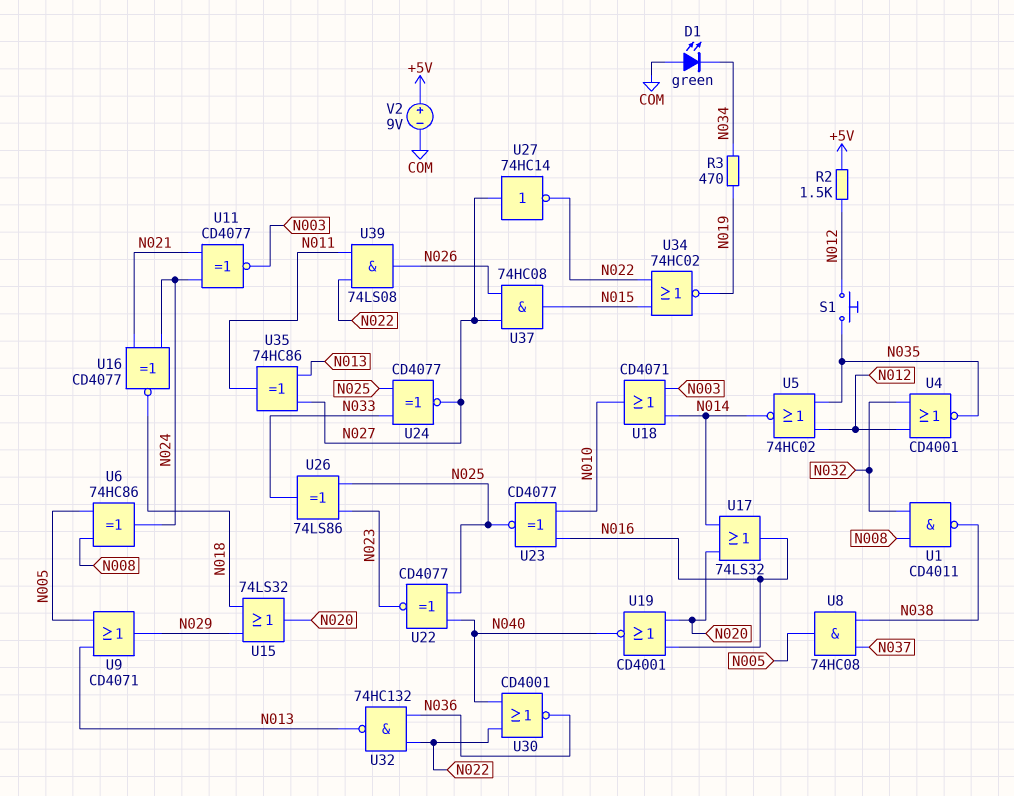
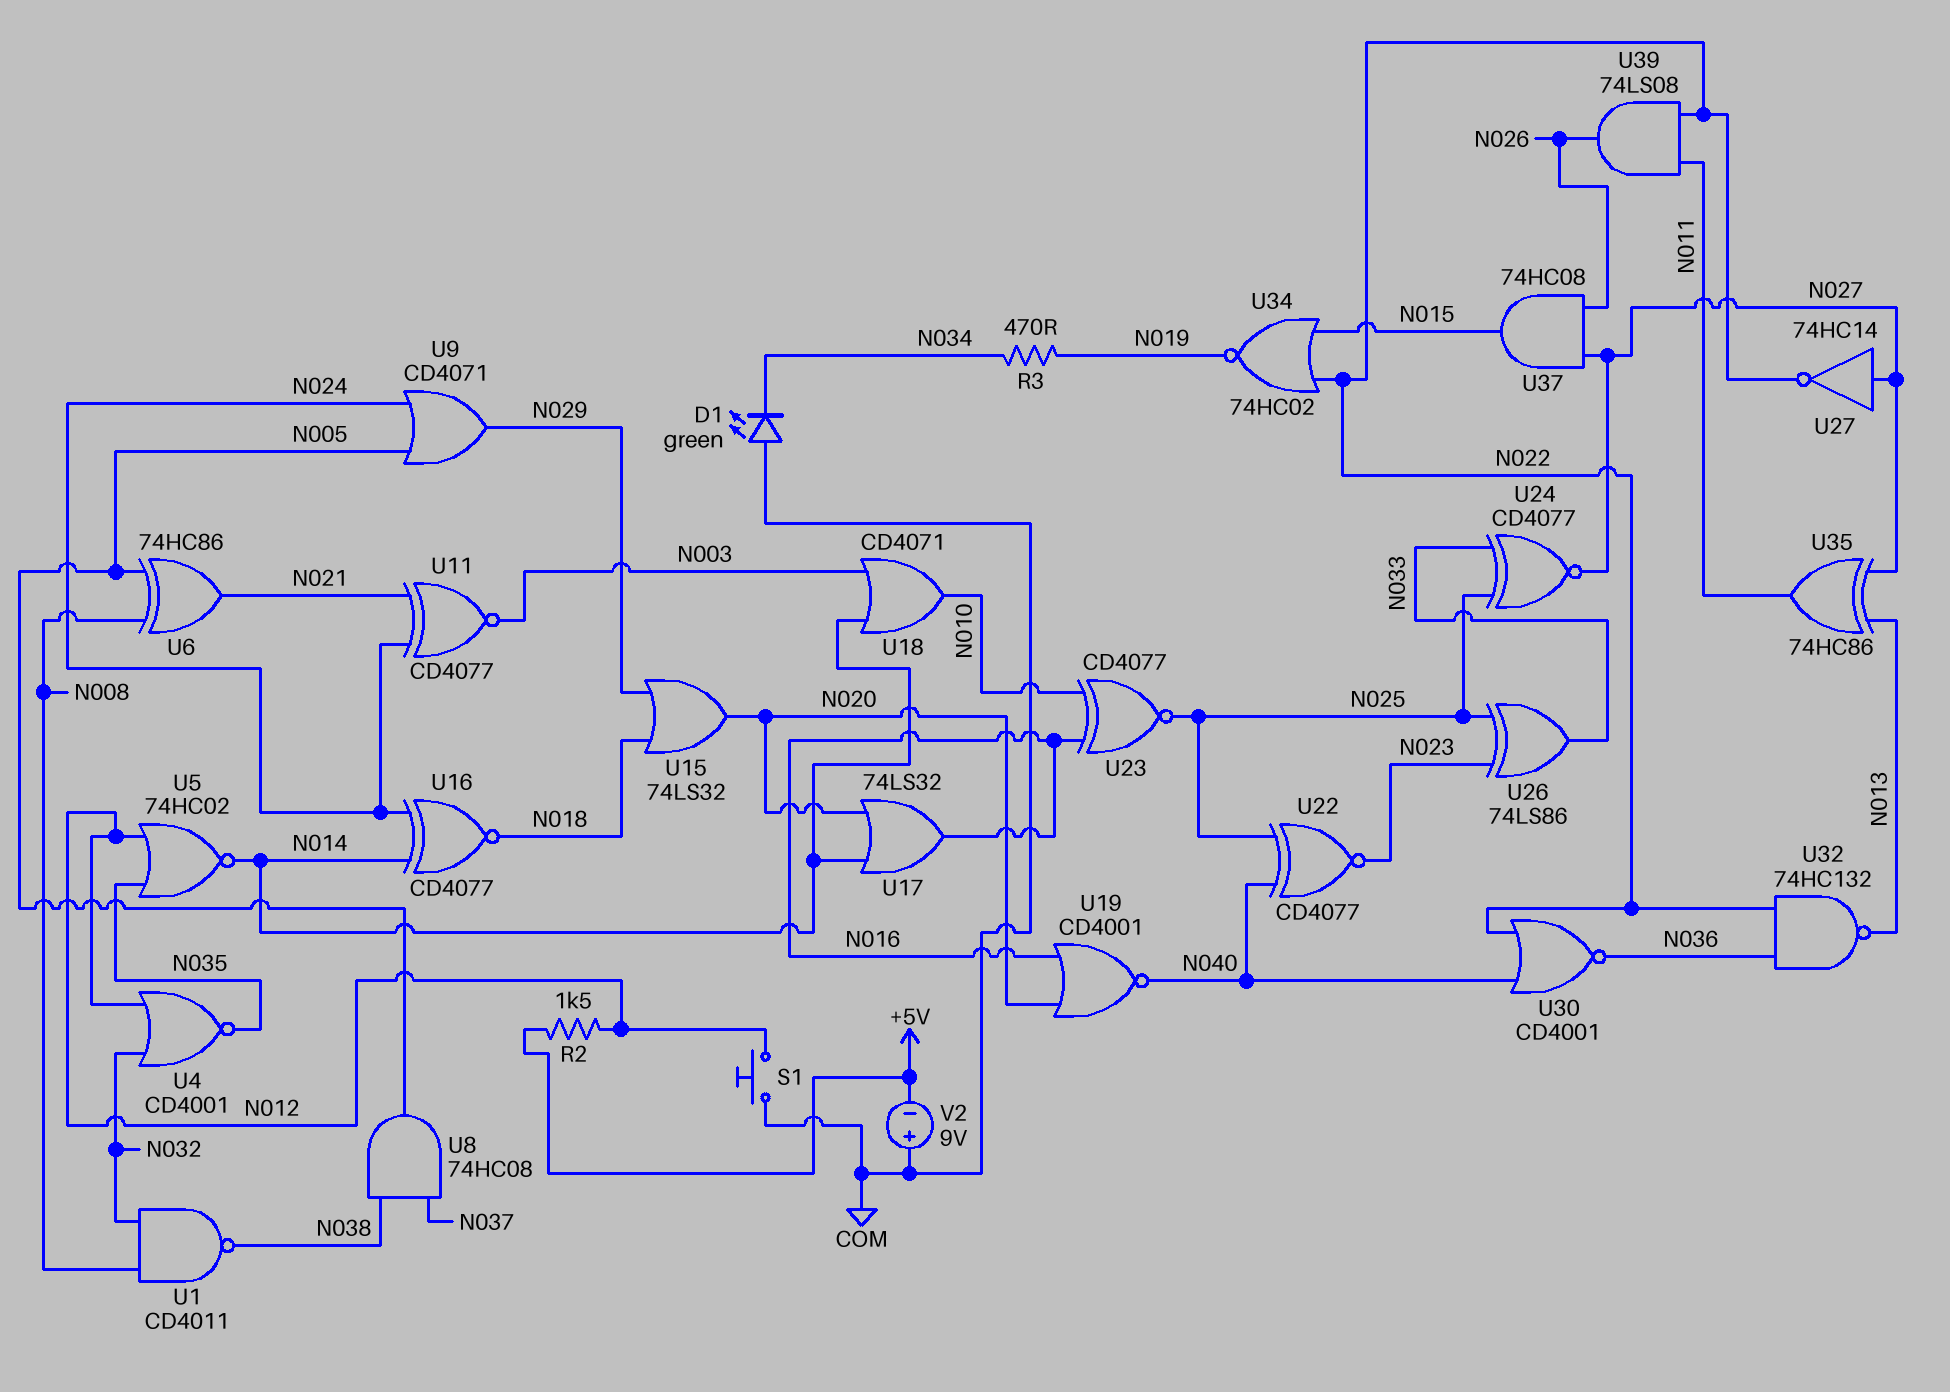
S1: button (N012, N035) -> button (COM, N012)
U6: XOR 74HC86 (in N005, in N008, out N024) -> XOR 74HC86 (in N005, in N008, out N021)
U9: OR CD4071 (in N005, in N013, out N029) -> OR CD4071 (in N005, in N024, out N029)
U16: XNOR CD4077 (in N021, in N024, out N018) -> XNOR CD4077 (in N014, in N024, out N018)
V2: 9V (plus +5V, minus COM) -> 9V (plus COM, minus +5V)

